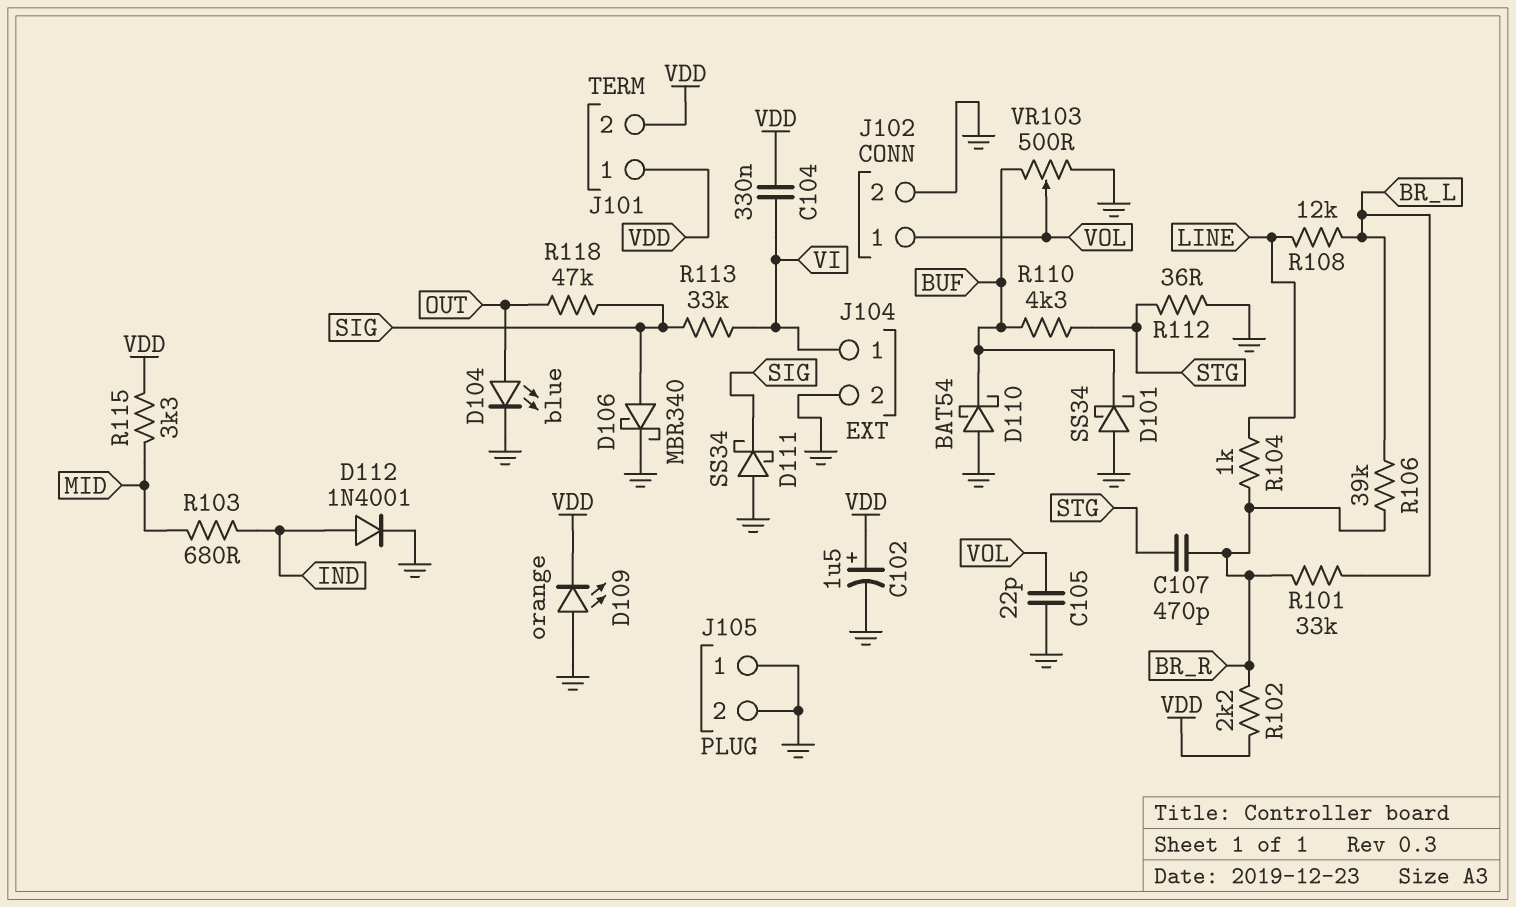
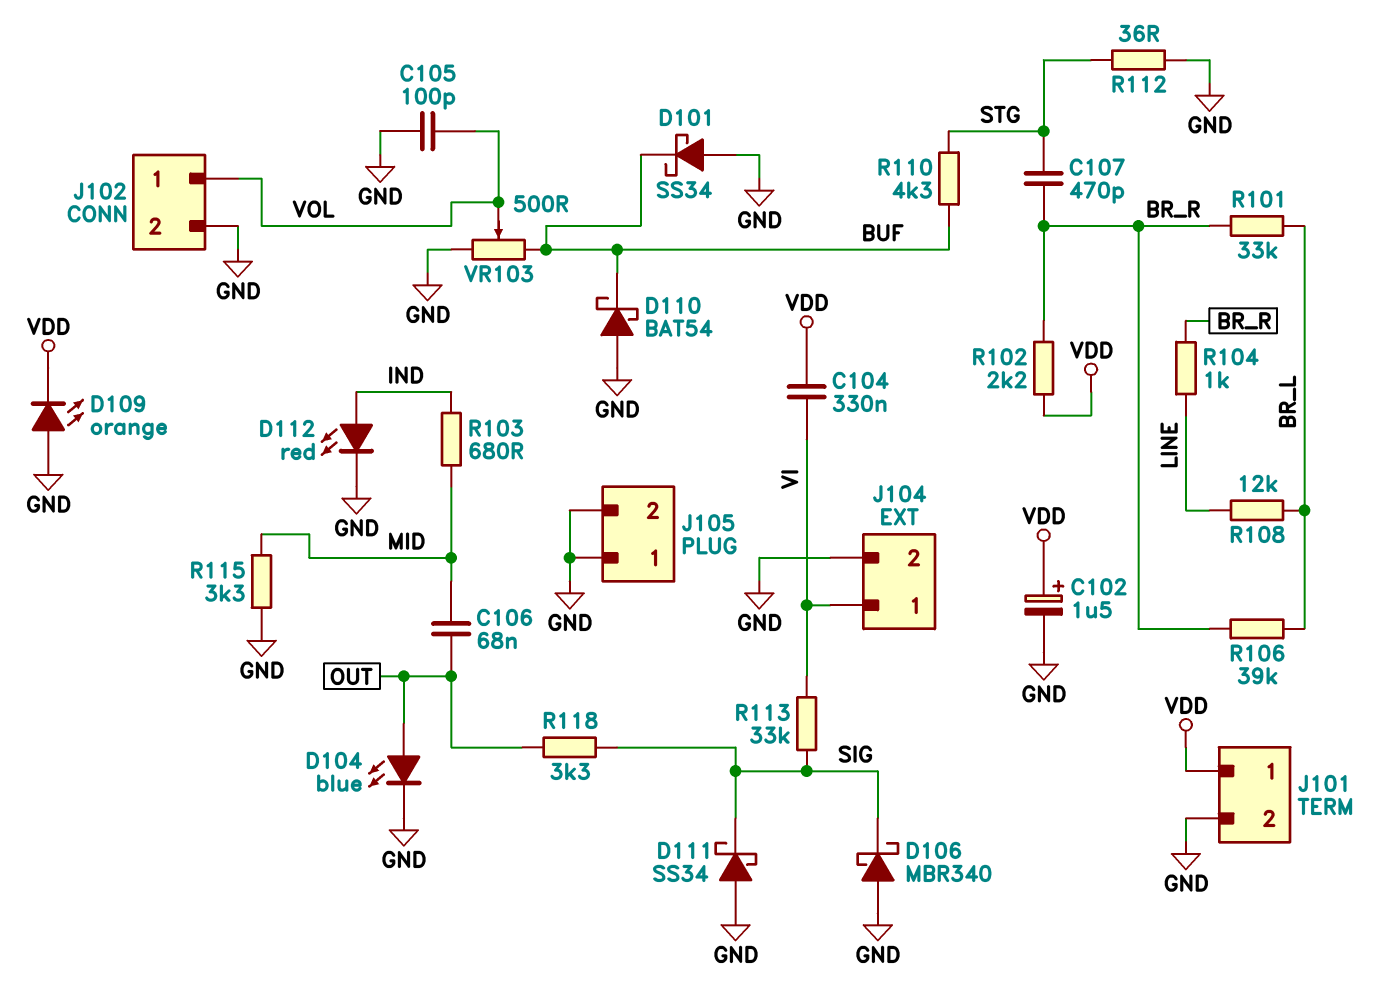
C105: 22pF (GND, VOL) -> 100pF (GND, VOL)
C106: none -> 68nF (MID, OUT)
D106: schottky MBR340 (A SIG, K GND) -> schottky MBR340 (A GND, K SIG)
D112: diode 1N4001 (A IND, K GND) -> LED red (A IND, K GND)
J101 pin 2: VDD -> GND
R115: 3.3k (MID, VDD) -> 3.3k (GND, MID)
R118: 47k (OUT, SIG) -> 3.3k (OUT, SIG)

